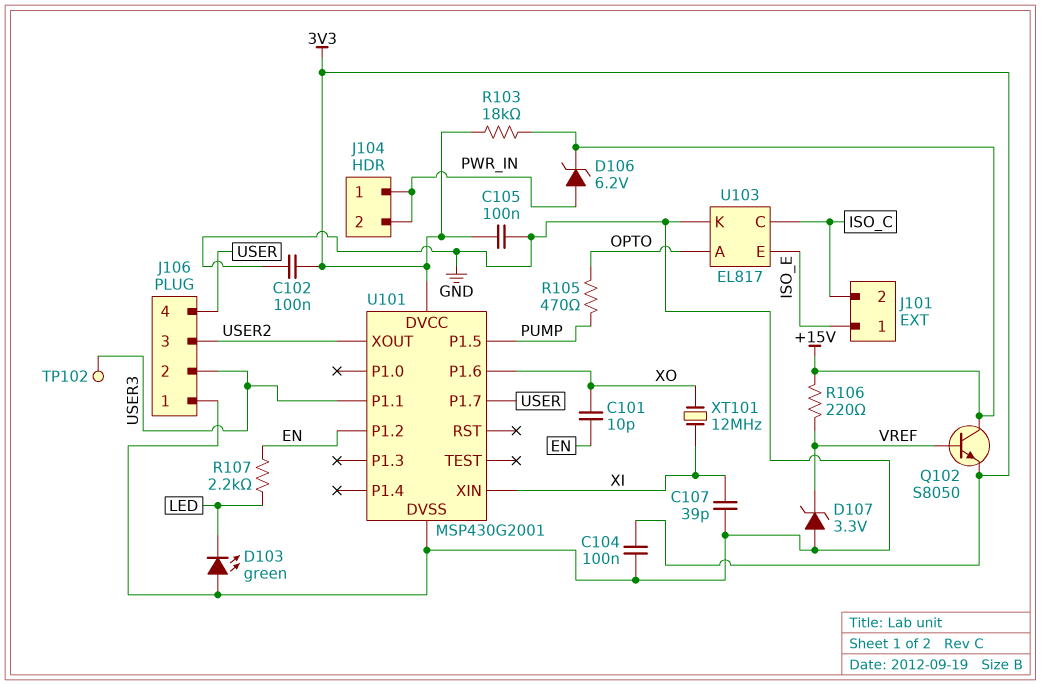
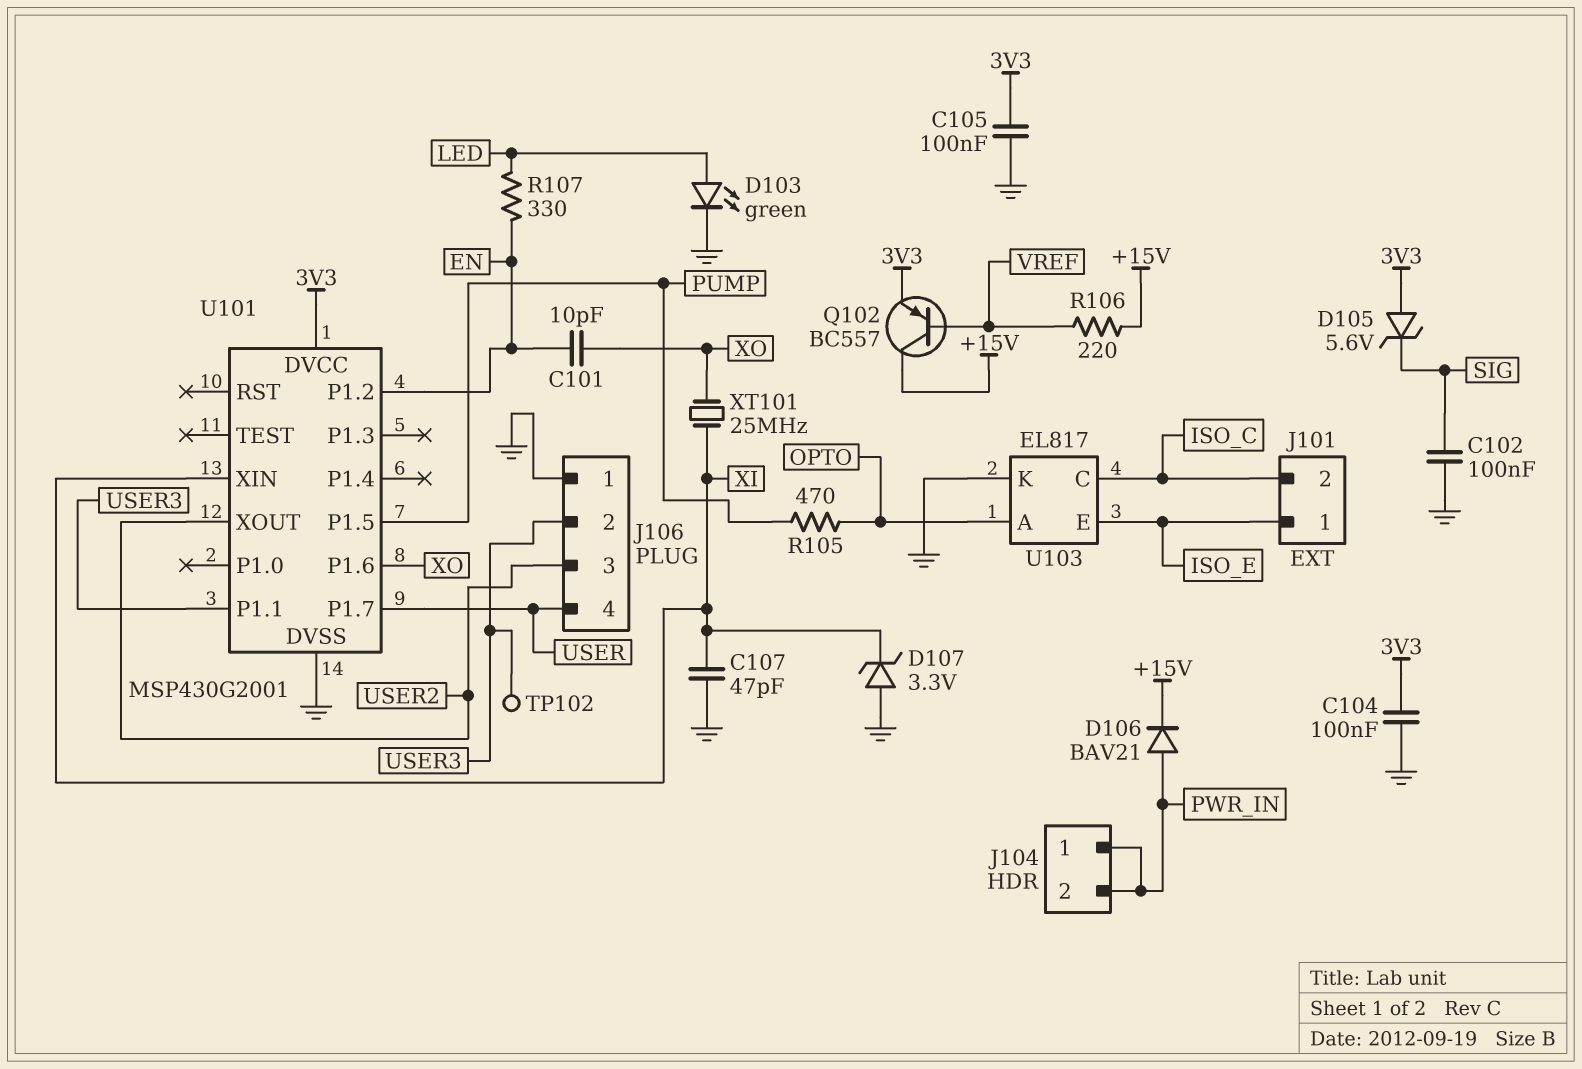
C102: 100nF (3V3, GND) -> 100nF (GND, SIG)
C107: 39pF (GND, XI) -> 47pF (GND, XI)
D103: LED green (A GND, K LED) -> LED green (A LED, K GND)
D105: none -> zener 5.6V (A 3V3, K SIG)
D106: zener 6.2V (A PWR_IN, K +15V) -> diode BAV21 (A PWR_IN, K +15V)
D107: zener 3.3V (A GND, K VREF) -> zener 3.3V (A GND, K XI)
Q102: NPN S8050 (B VREF, C +15V, E 3V3) -> PNP BC557 (B VREF, C +15V, E 3V3)
R103: 18k (+15V, 3V3) -> none
R107: 2.2k (EN, LED) -> 330 (EN, LED)
XT101: 12MHz (XI, XO) -> 25MHz (XI, XO)

